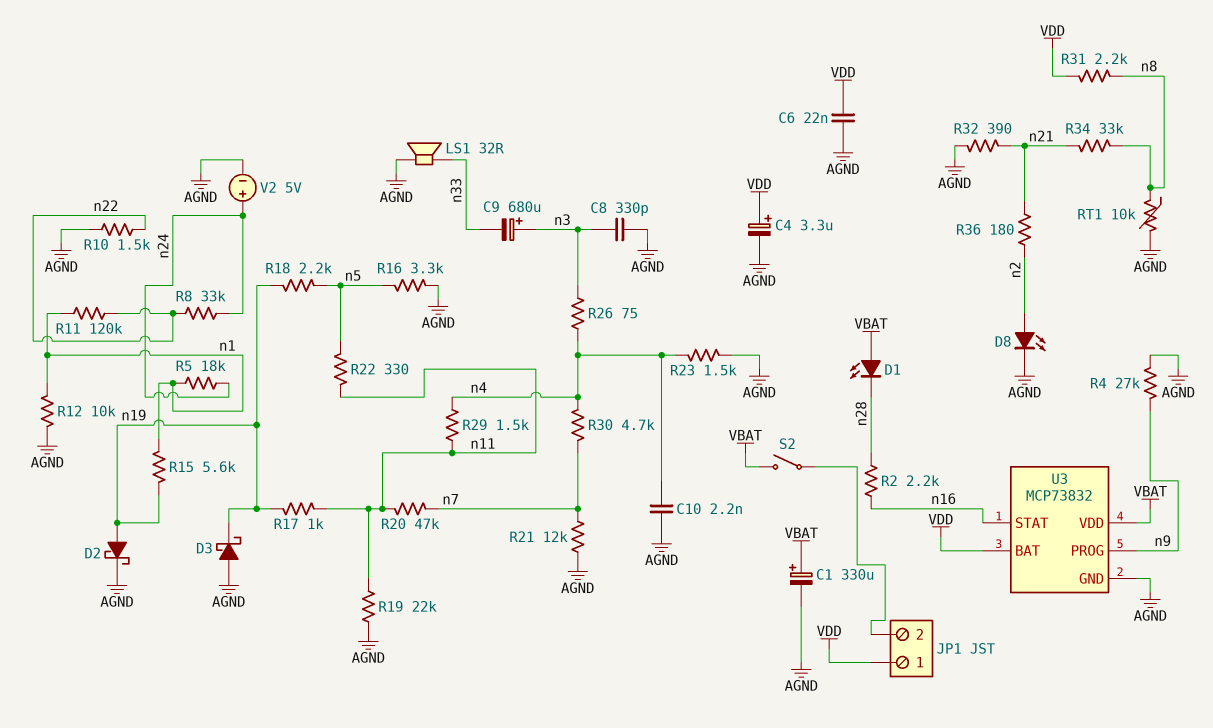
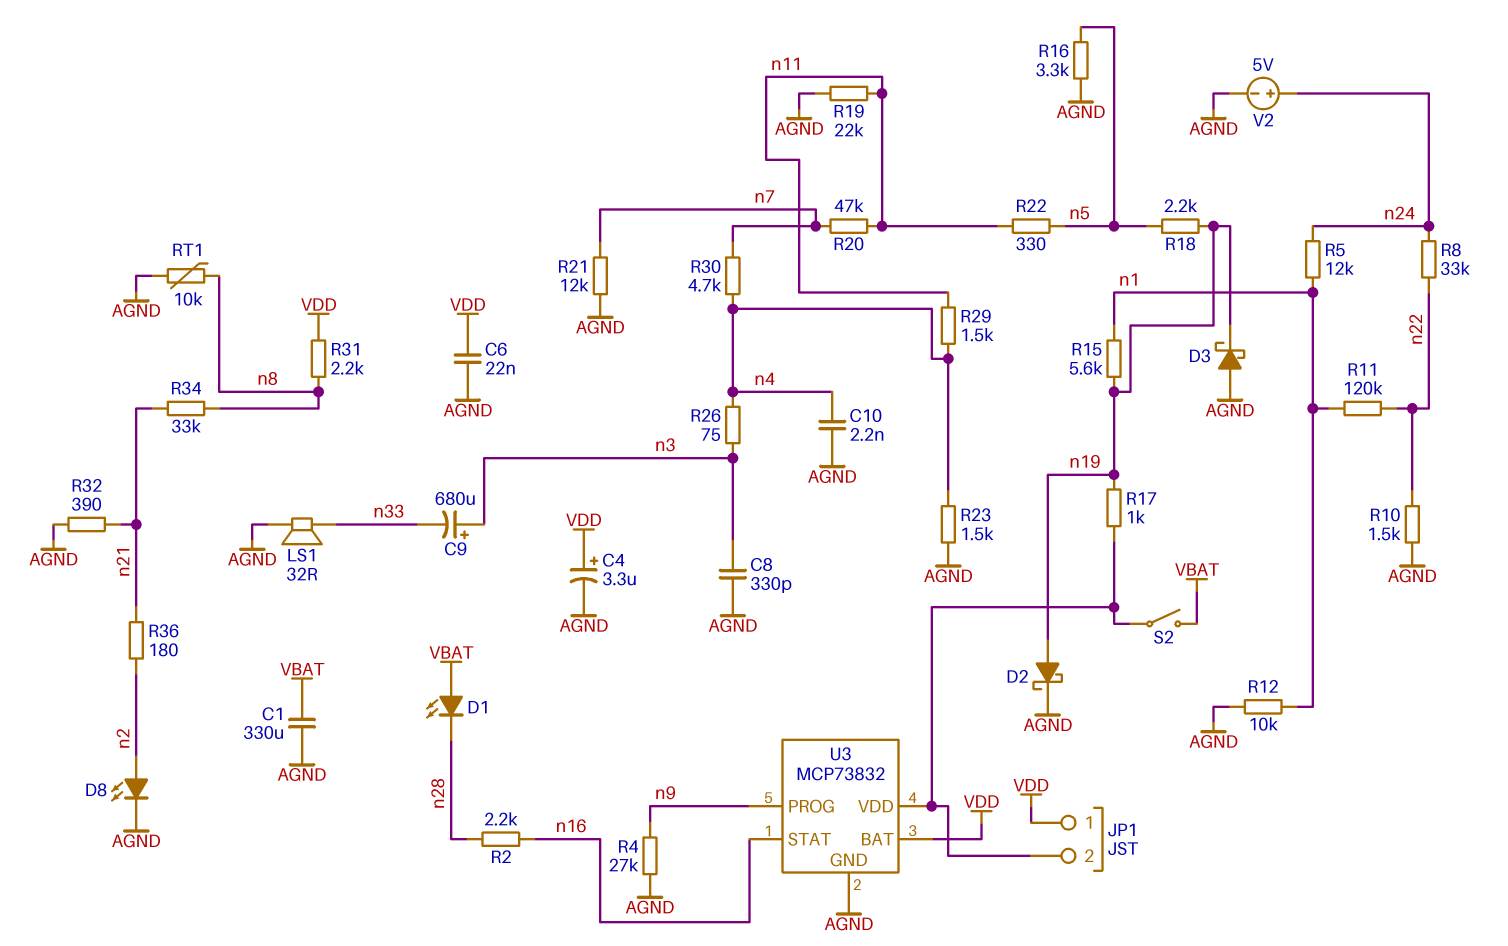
C1: 330uF (plus VBAT, minus AGND) -> 330uF (AGND, VBAT)
R5: 18k (n1, n24) -> 12k (n1, n24)
R17: 1k (n11, n19) -> 1k (JP1/2, n19)
U3 pin VDD: VBAT -> JP1/2

